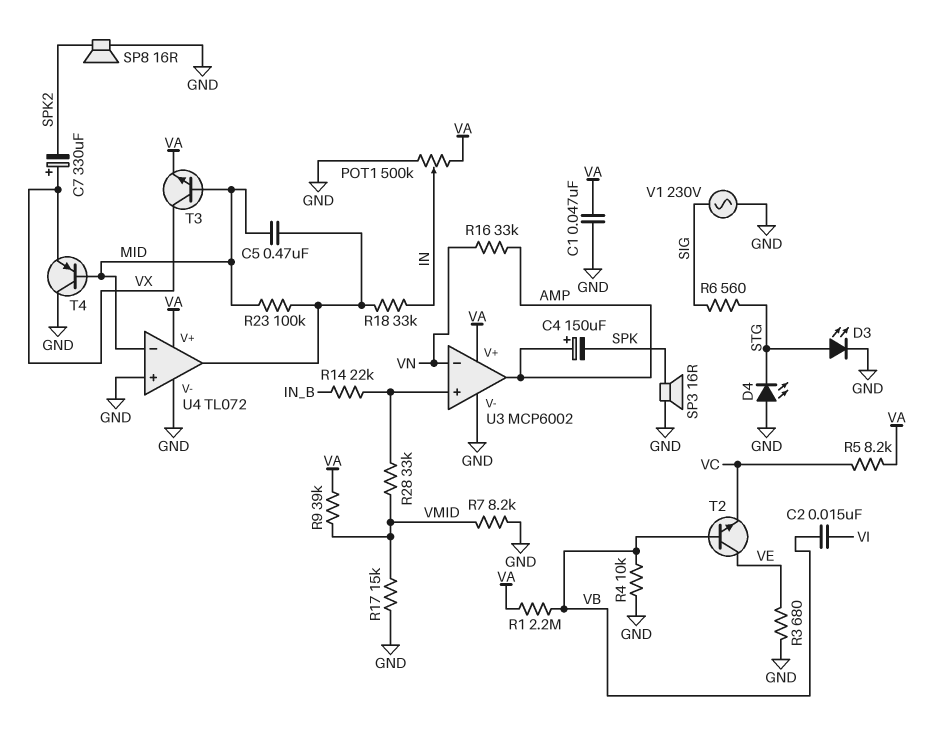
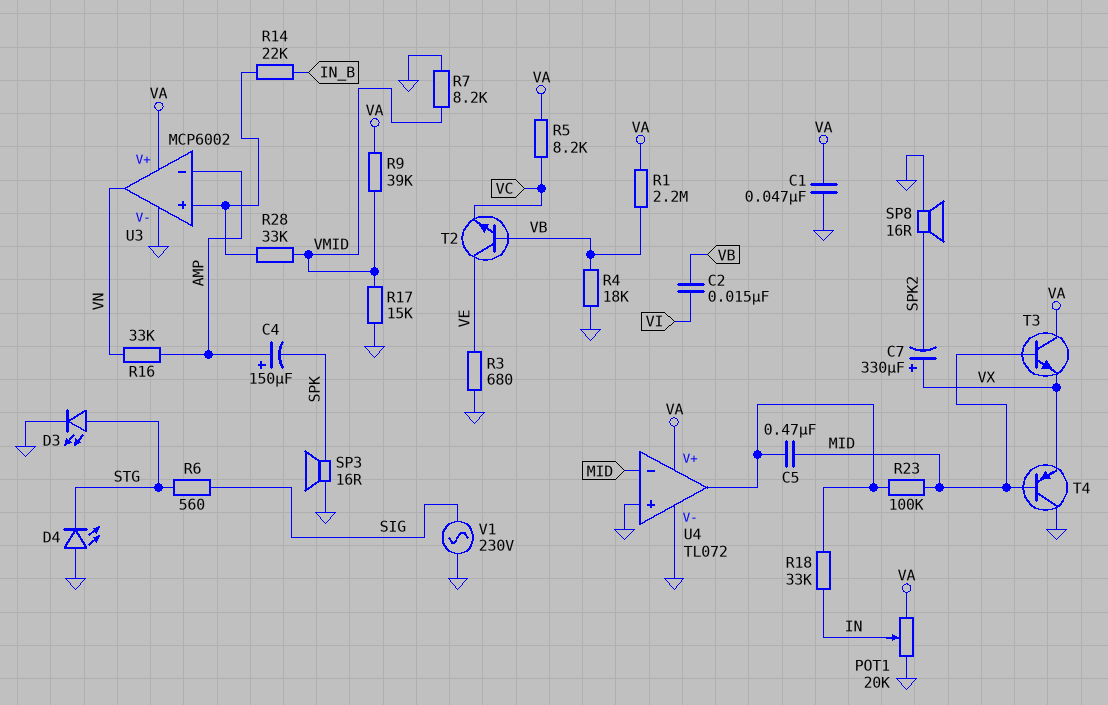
POT1: 500k (GND, VA, wiper IN) -> 20k (GND, VA, wiper IN)
R4: 10k (GND, VB) -> 18k (GND, VB)
T3: NPN (B MID, C VX, E VA) -> NPN (B MID, C VA, E VX)
U3 pin in-: VN -> AMP
U3 pin out: AMP -> VN

